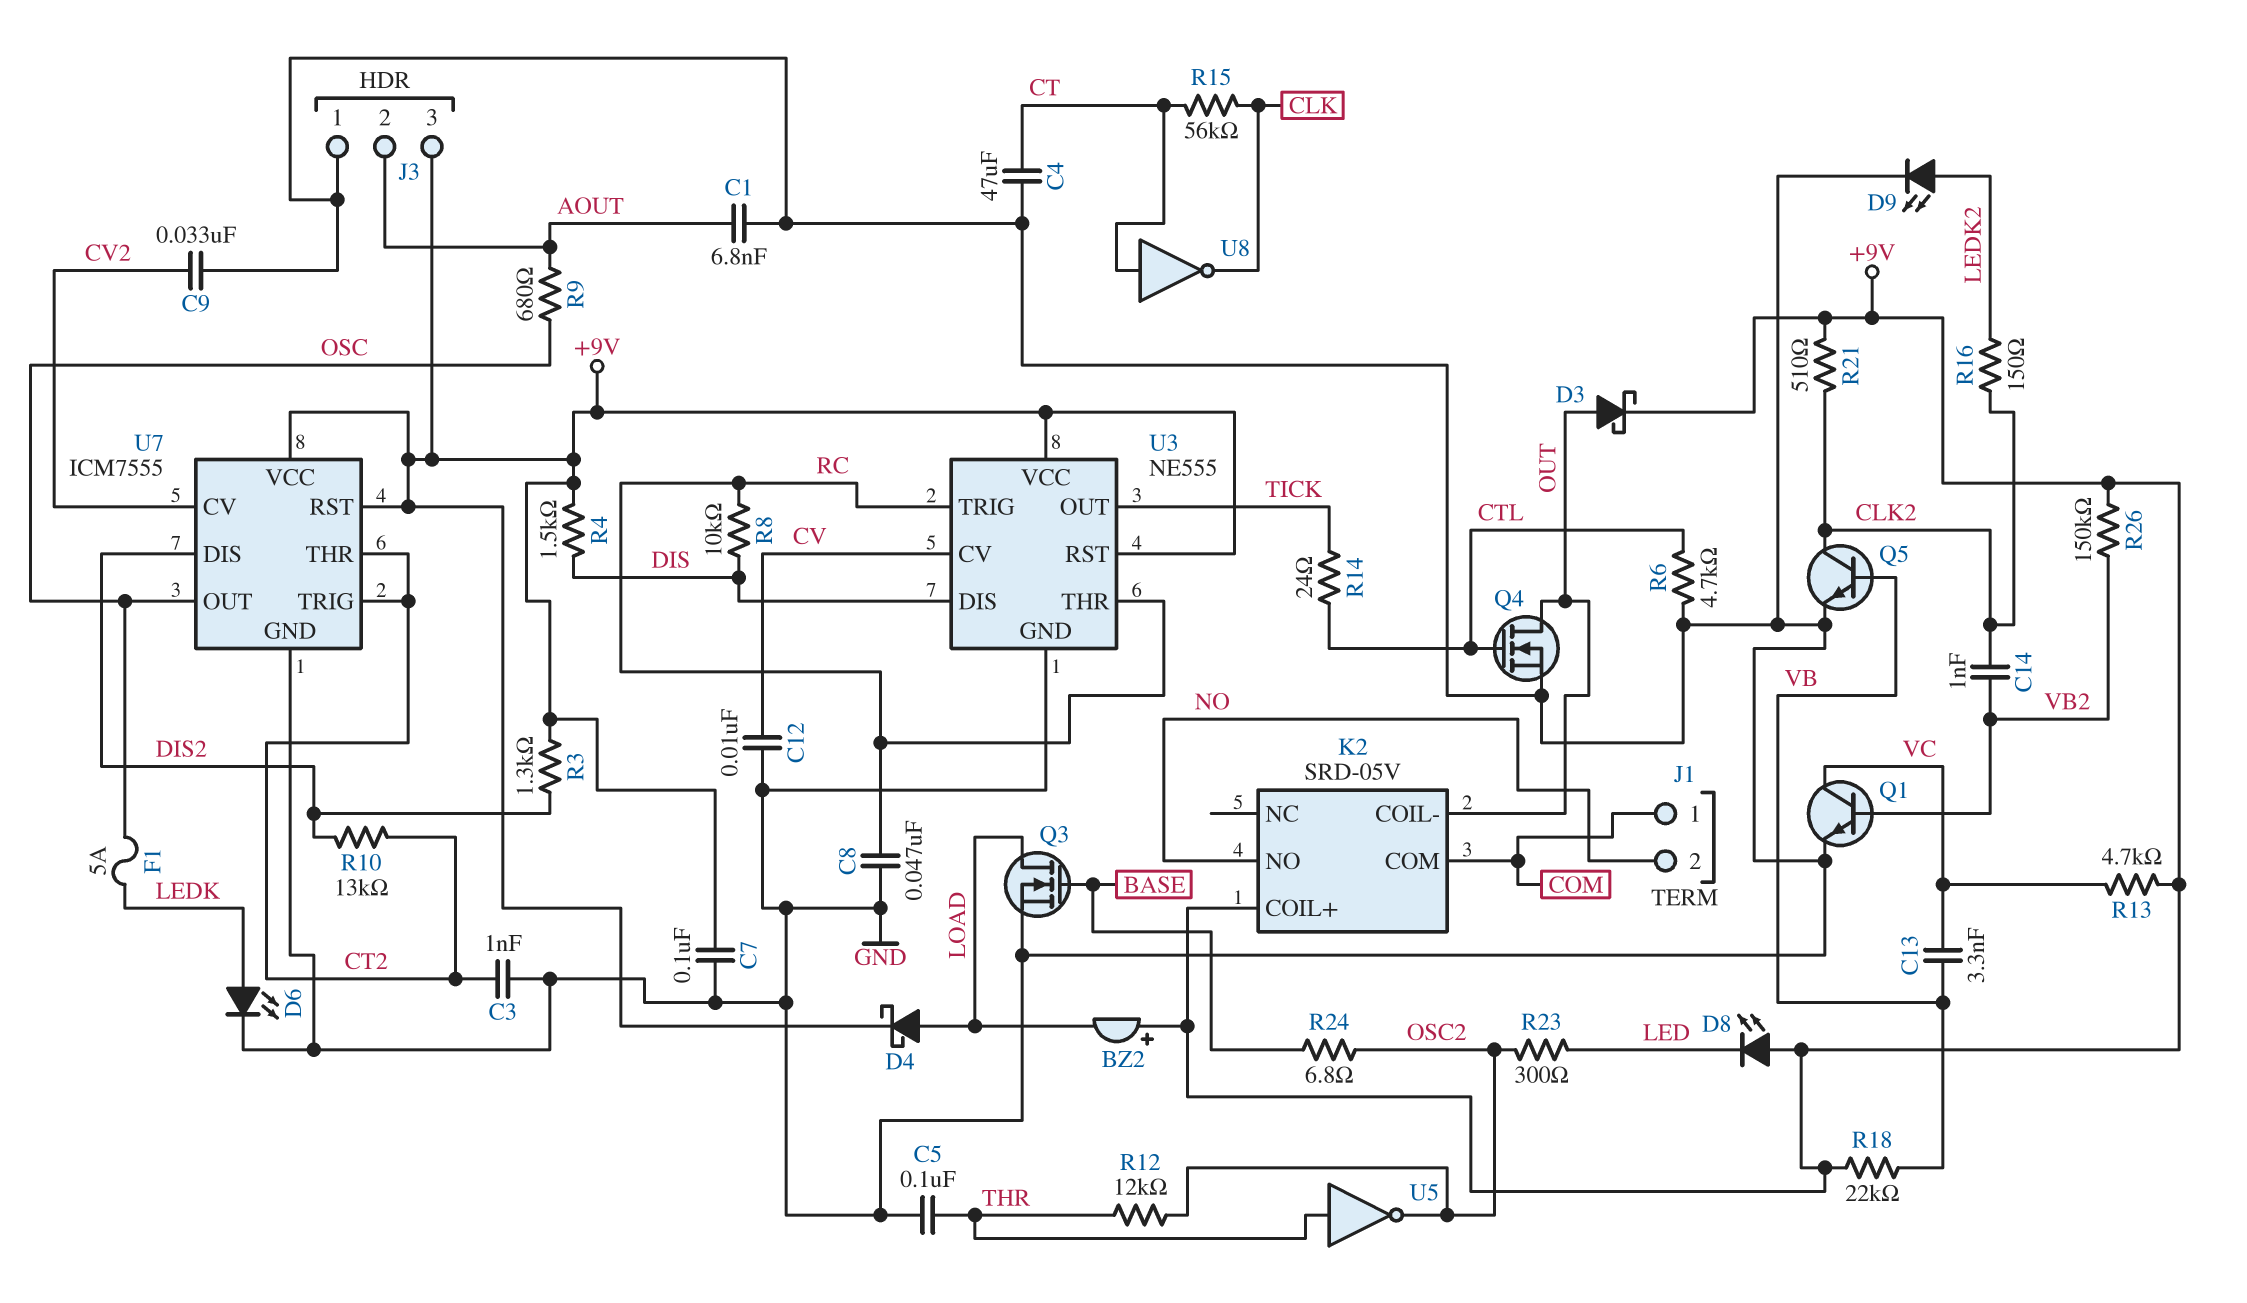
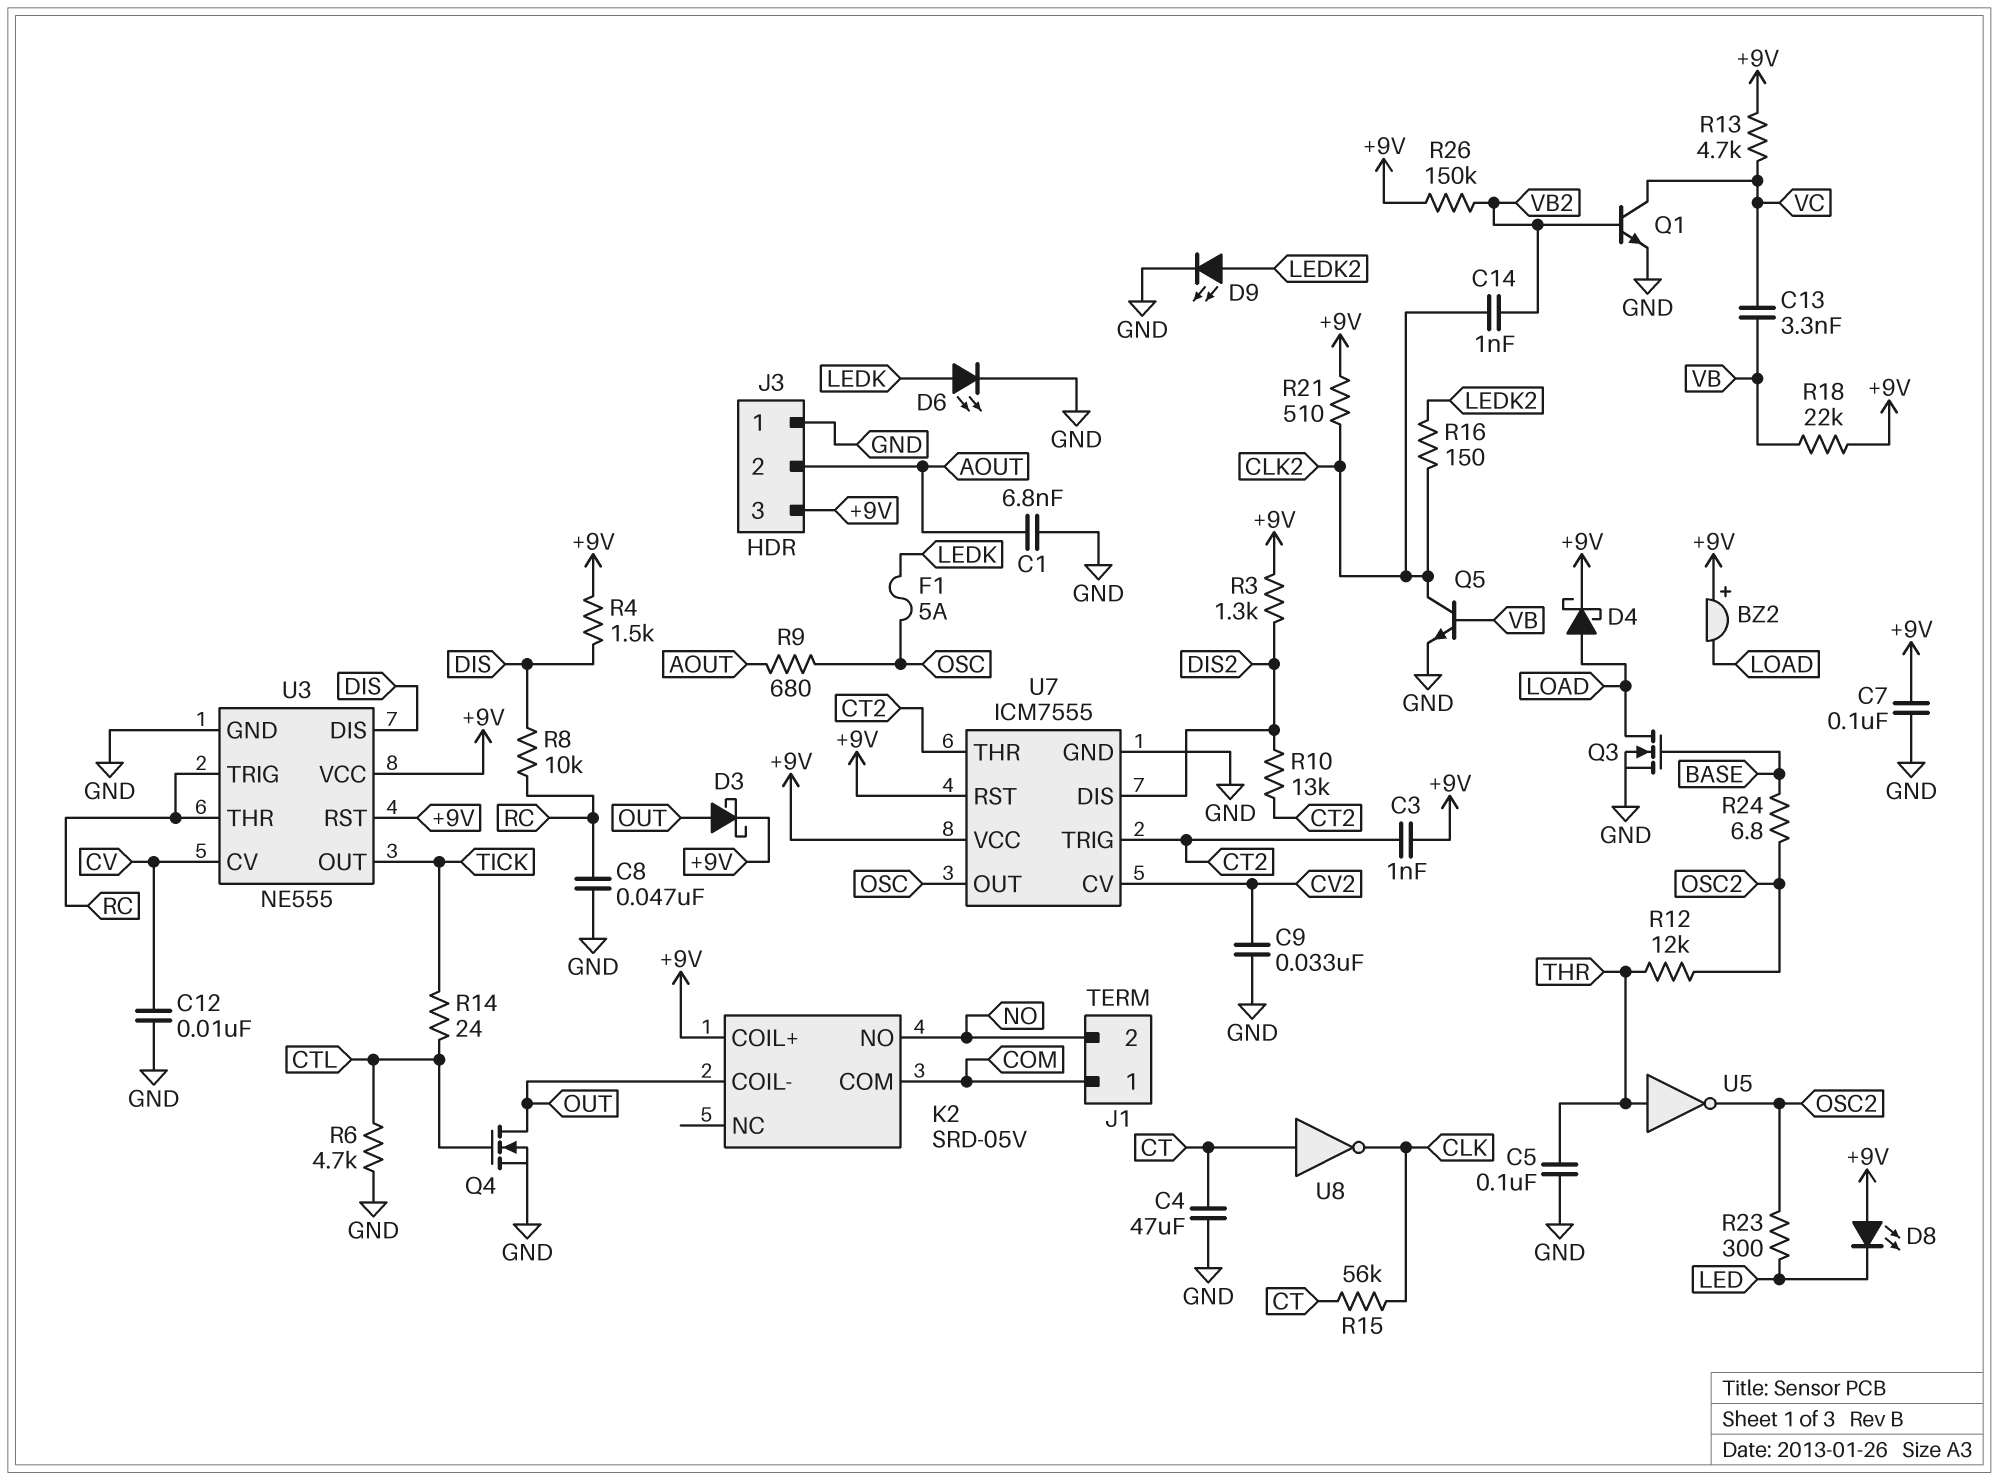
C3: 1nF (CT2, GND) -> 1nF (+9V, CT2)

